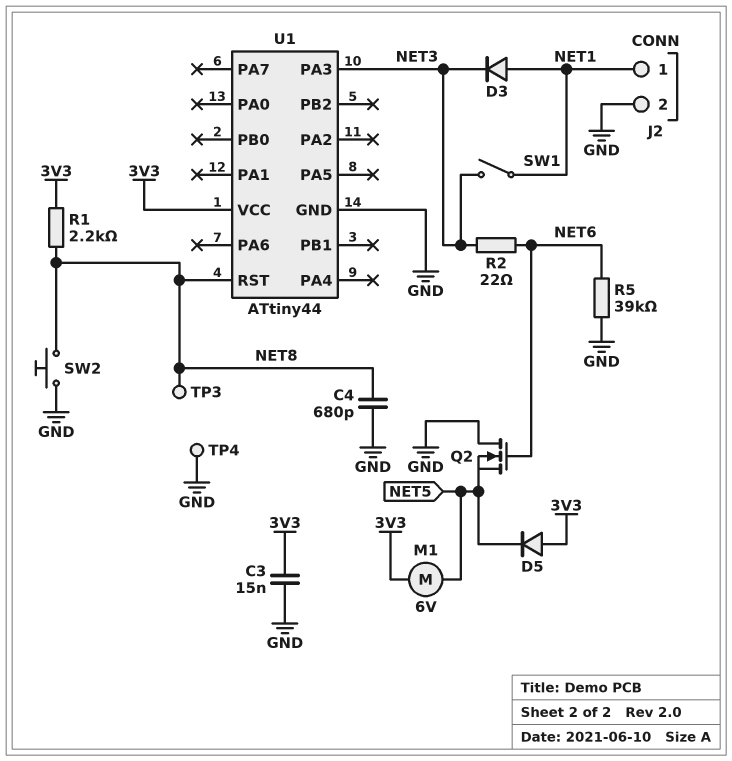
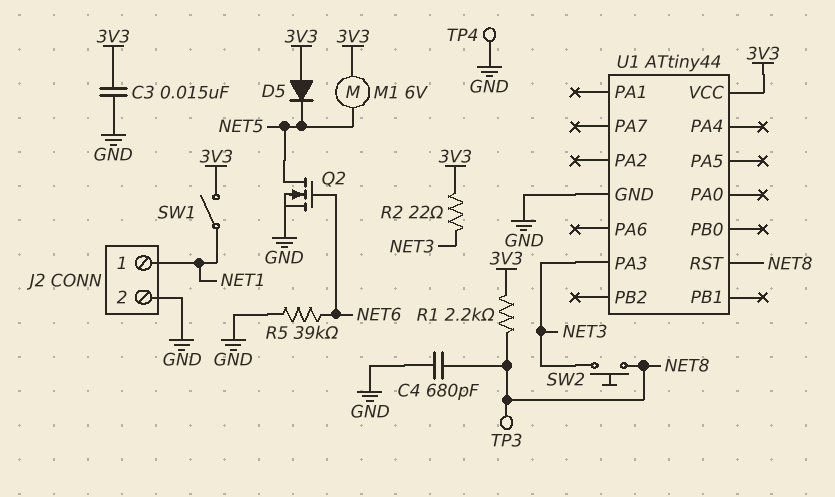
D3: diode (A NET1, K NET3) -> none
Q2: NMOS (G NET6, D GND, S NET5) -> NMOS (G NET6, D NET5, S GND)
R2: 22 (NET3, NET6) -> 22 (3V3, NET3)
SW1: switch (NET1, NET3) -> switch (3V3, NET1)
SW2: button (GND, NET8) -> button (NET3, NET8)

